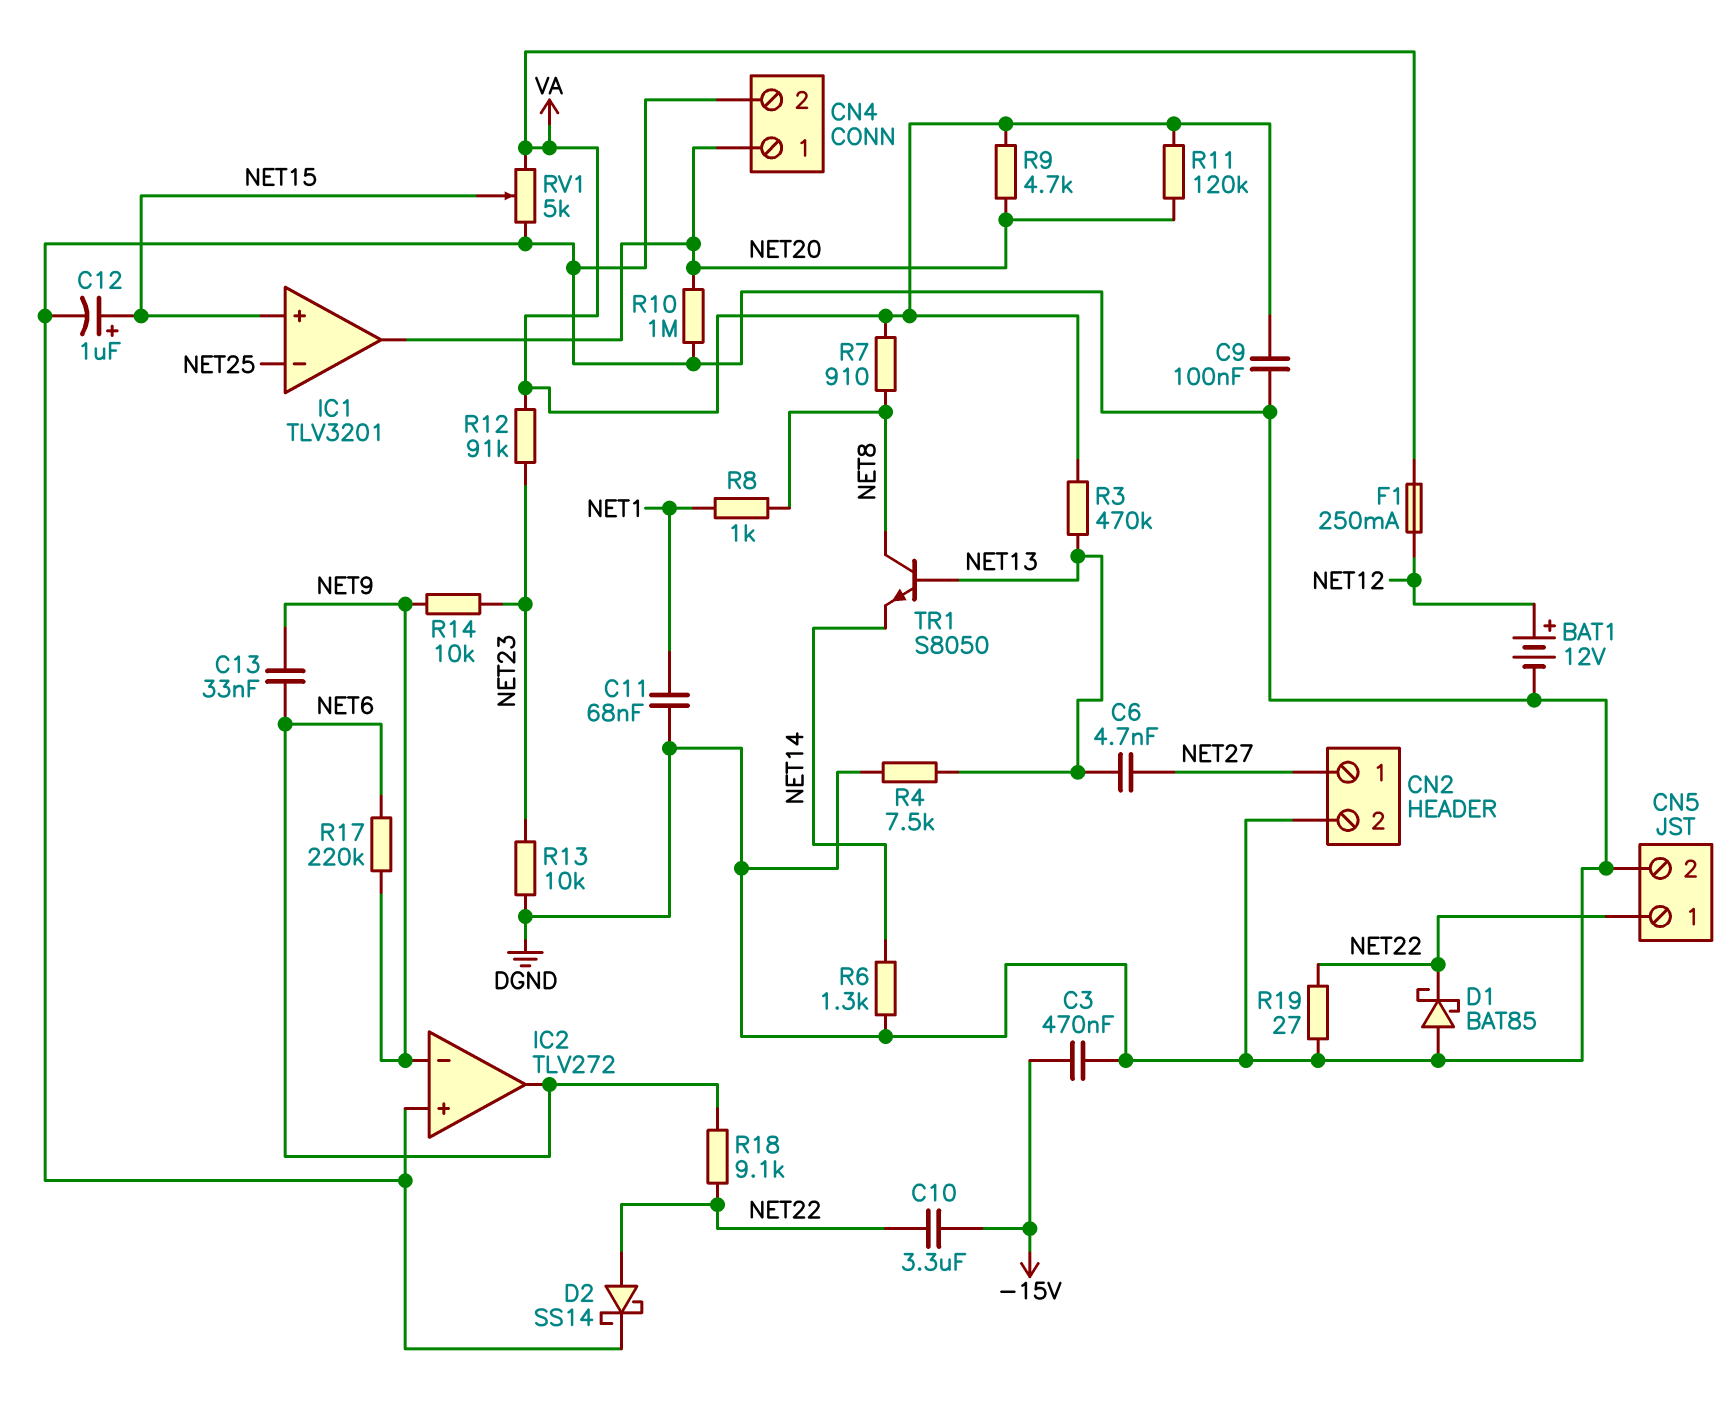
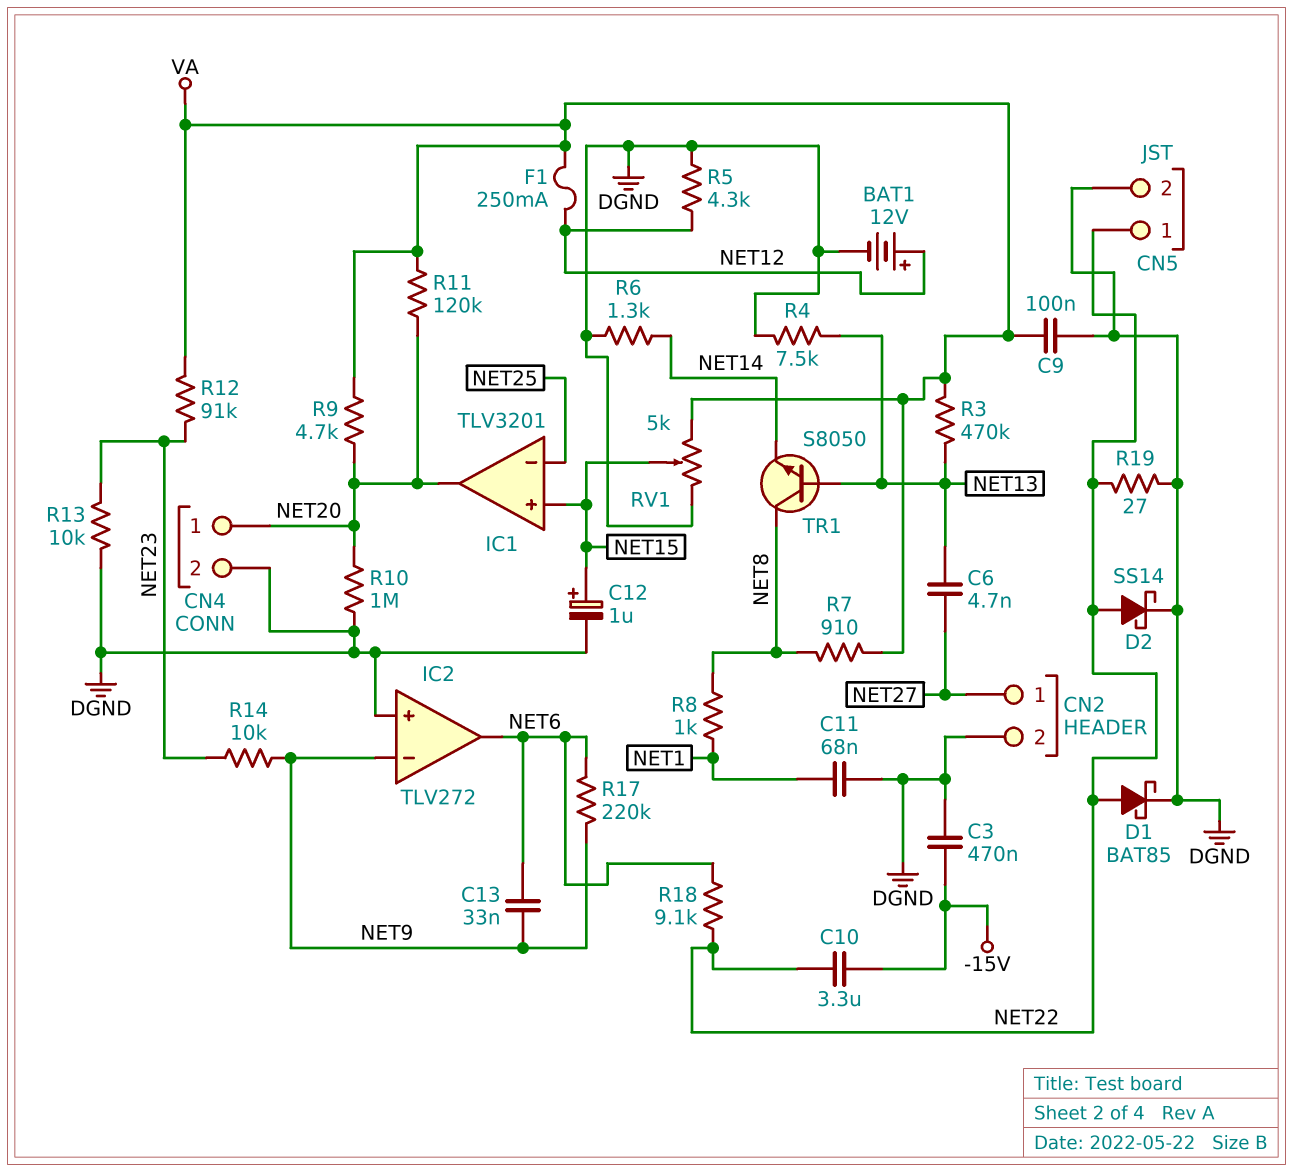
D1: schottky BAT85 (A DGND, K NET22) -> schottky BAT85 (A NET22, K DGND)
R5: none -> 4.3k (DGND, NET12)

